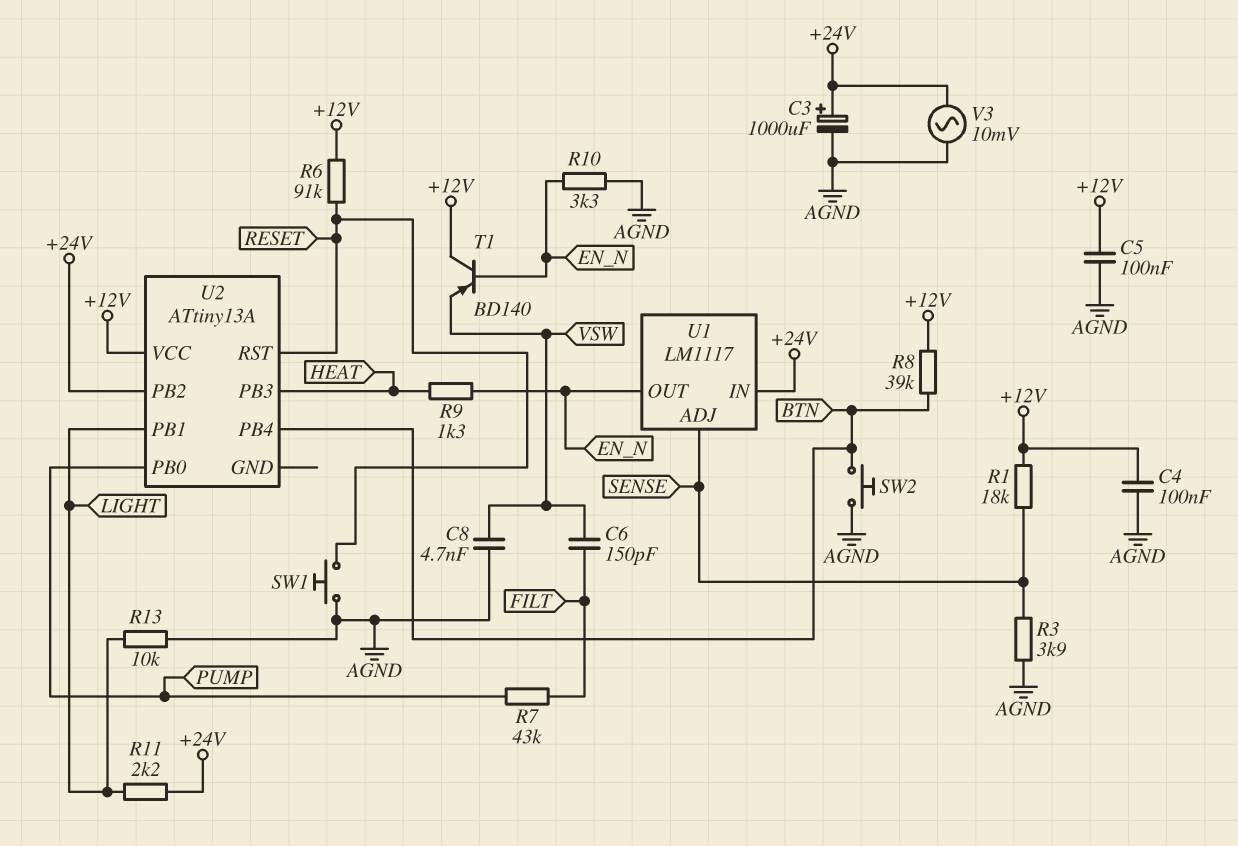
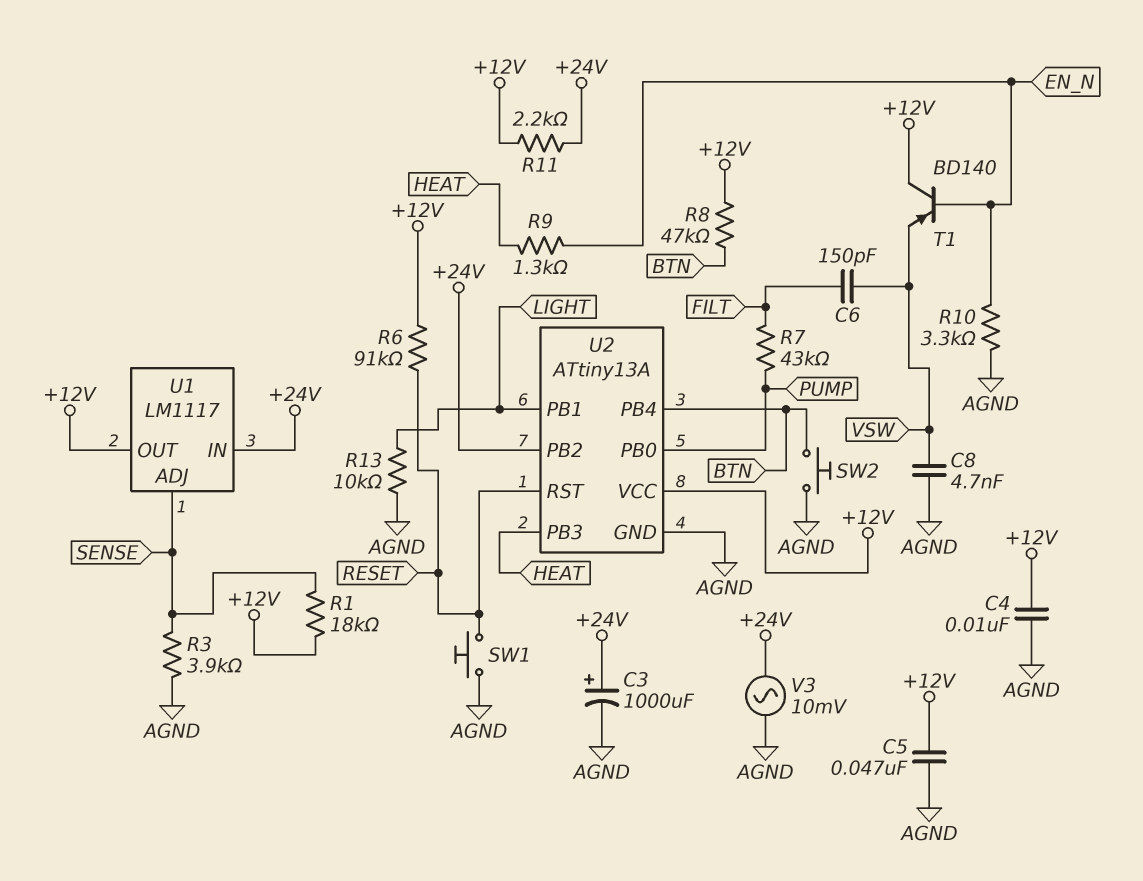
C4: 100nF (+12V, AGND) -> 10nF (+12V, AGND)
C5: 100nF (+12V, AGND) -> 47nF (+12V, AGND)
R8: 39k (+12V, BTN) -> 47k (+12V, BTN)
R11: 2.2k (+24V, LIGHT) -> 2.2k (+12V, +24V)
U1 pin OUT: EN_N -> +12V
U2 pin GND: none -> AGND

